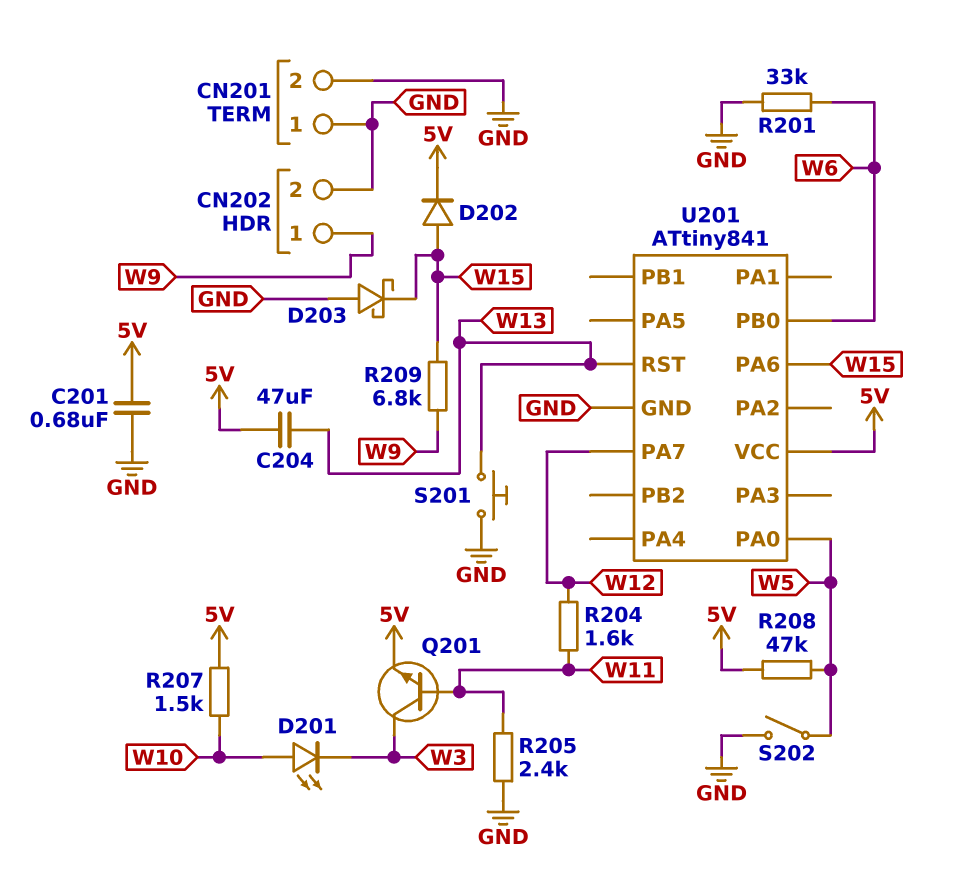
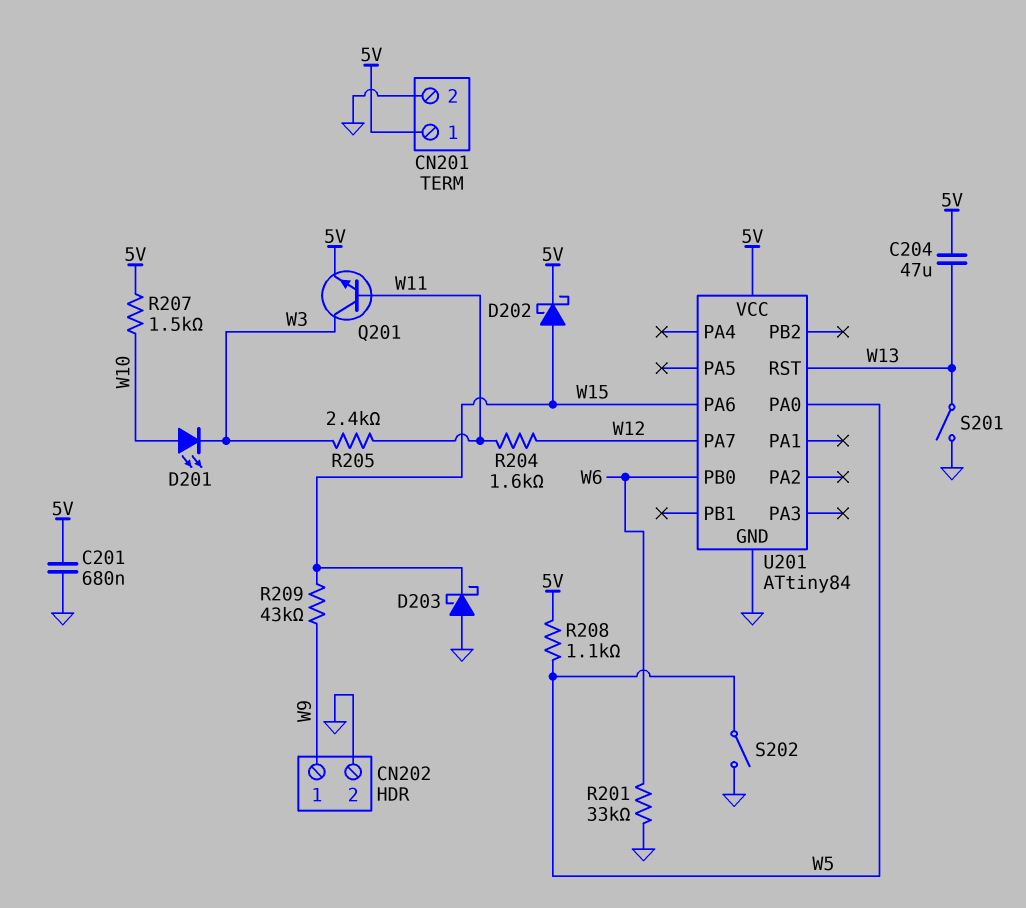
CN201 pin 1: GND -> 5V
D202: diode (A W15, K 5V) -> schottky (A W15, K 5V)
R205: 2.4k (GND, W11) -> 2.4k (W3, W11)
R208: 47k (5V, W5) -> 1.1k (5V, W5)
R209: 6.8k (W9, W15) -> 43k (W9, W15)
S201: button (GND, W13) -> switch (GND, W13)
U201: ATtiny841 -> ATtiny84

